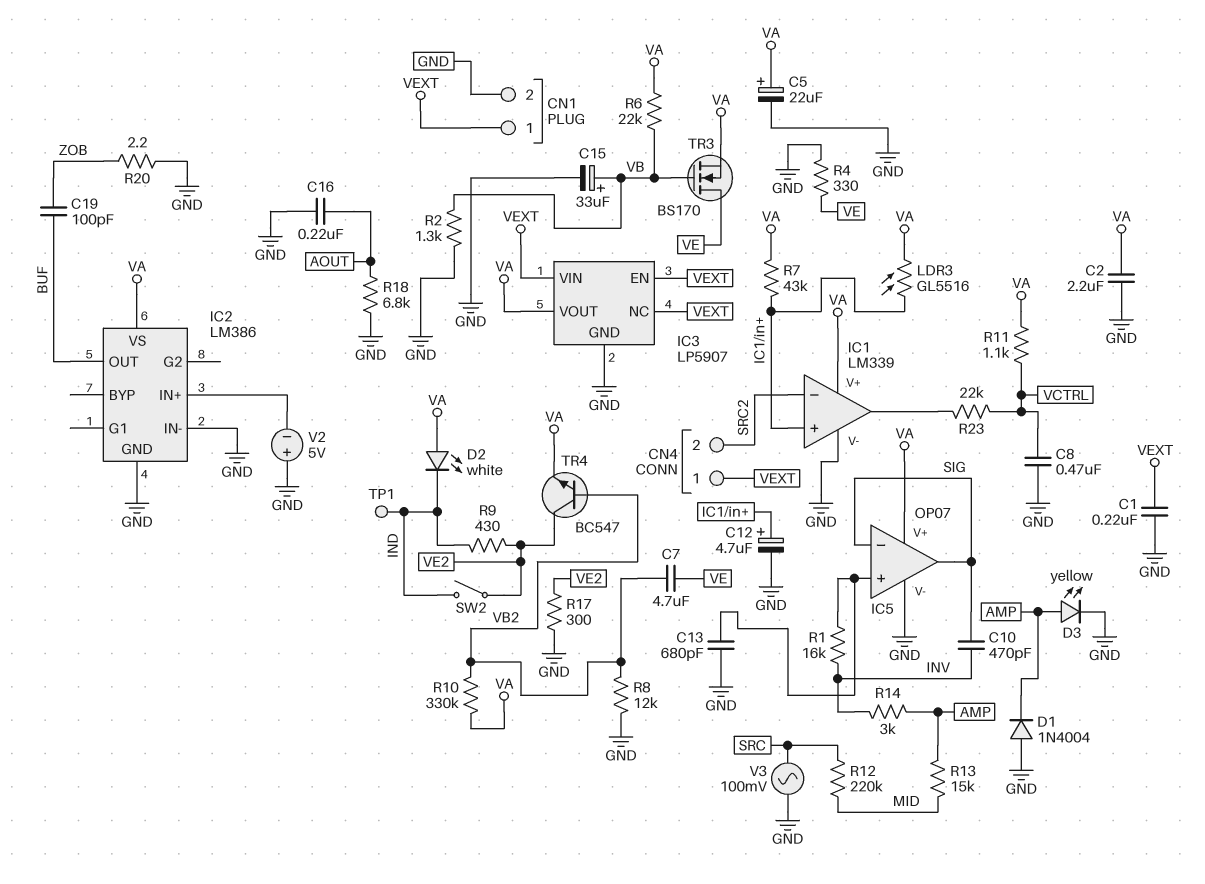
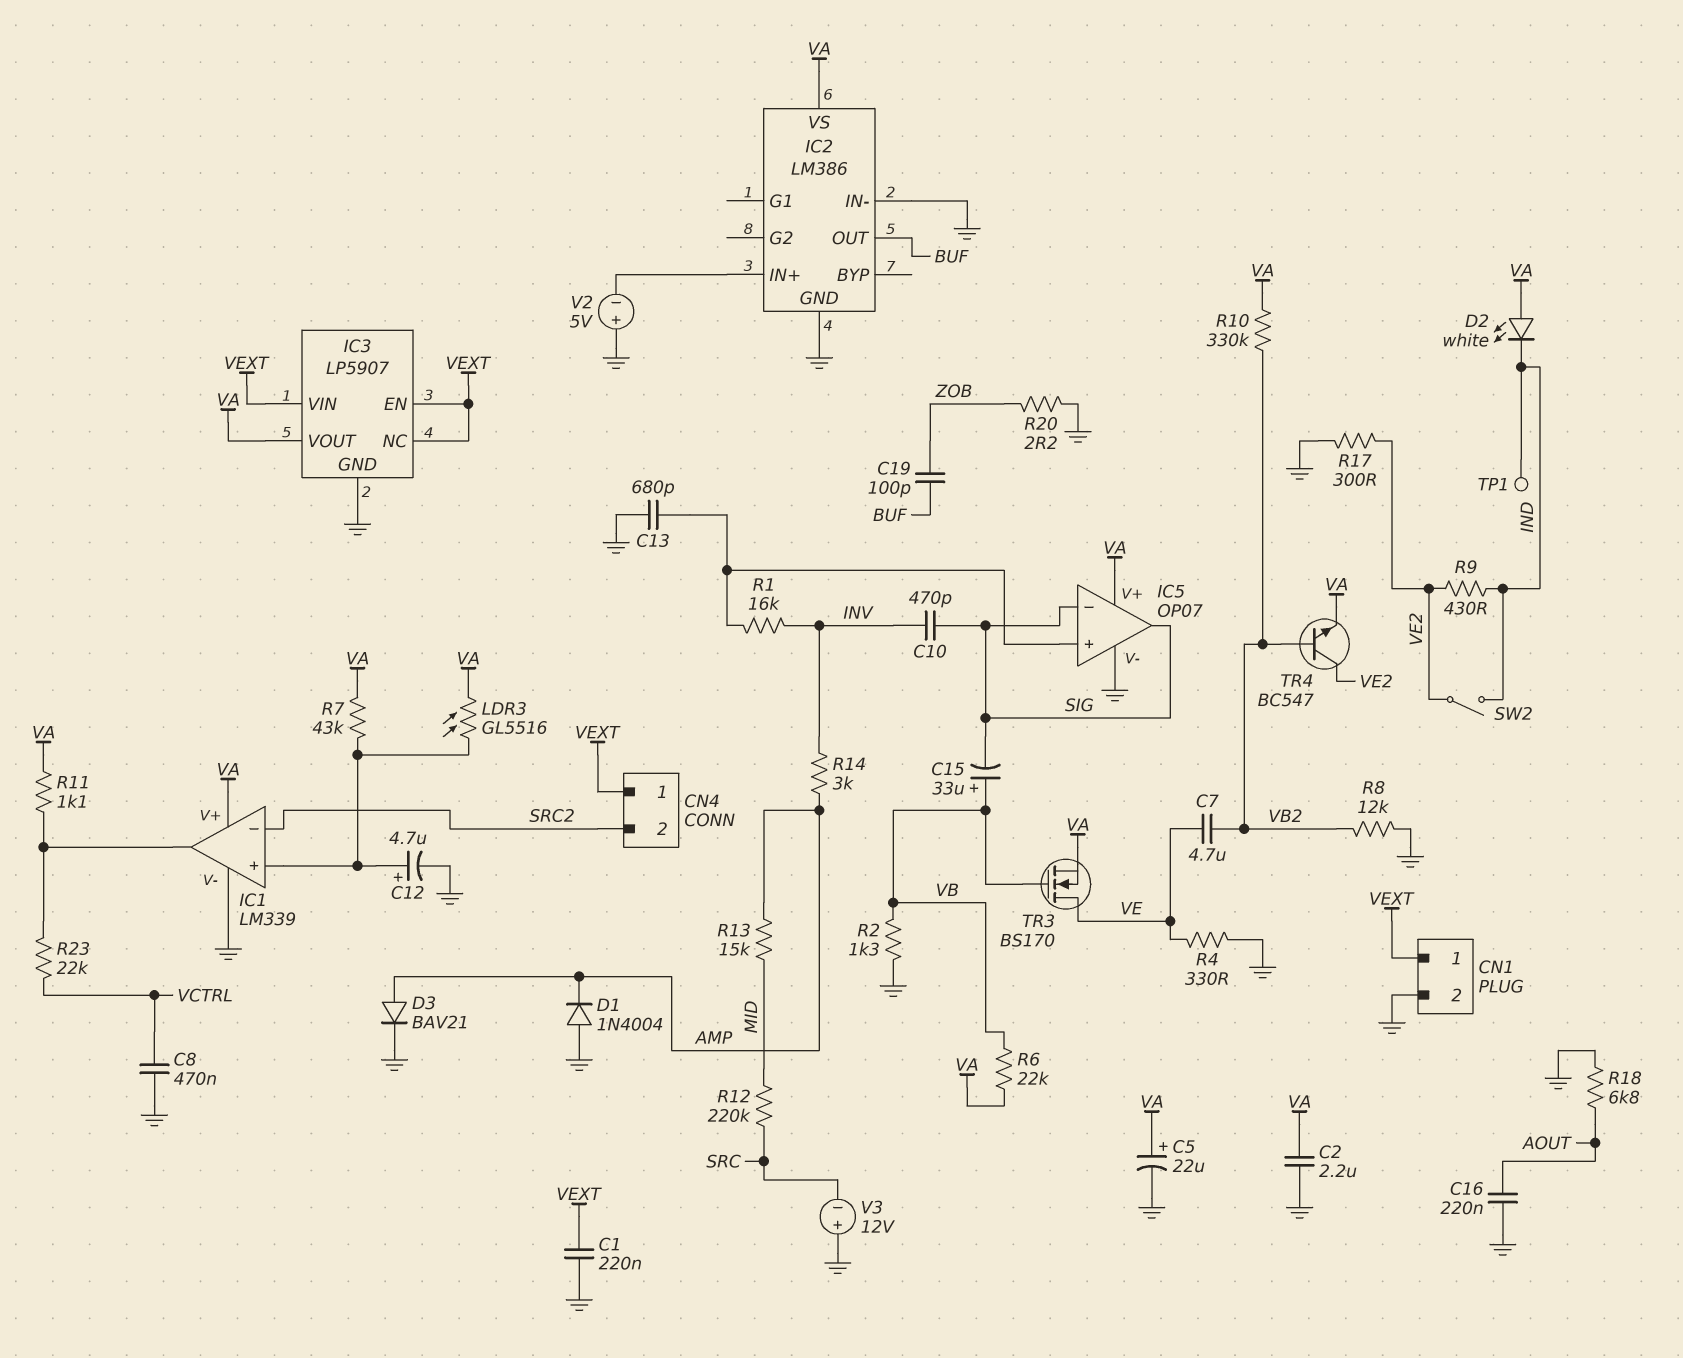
C15: 33uF (plus VB, minus GND) -> 33uF (plus VB, minus SIG)
D3: LED yellow (A AMP, K GND) -> diode BAV21 (A AMP, K GND)
R11: 1.1k (VA, VCTRL) -> 1.1k (IC1/out, VA)
V3: AC 100mV (GND, SRC) -> 12V (plus GND, minus SRC)

